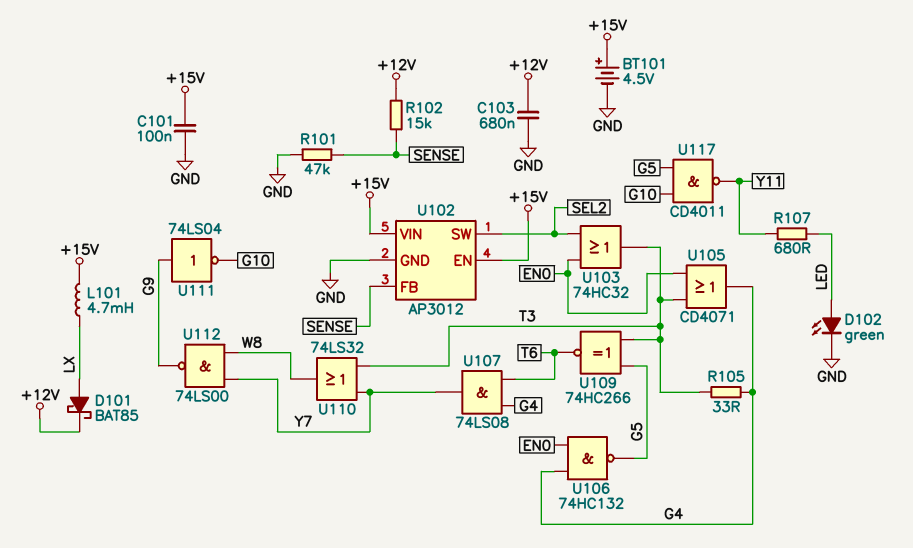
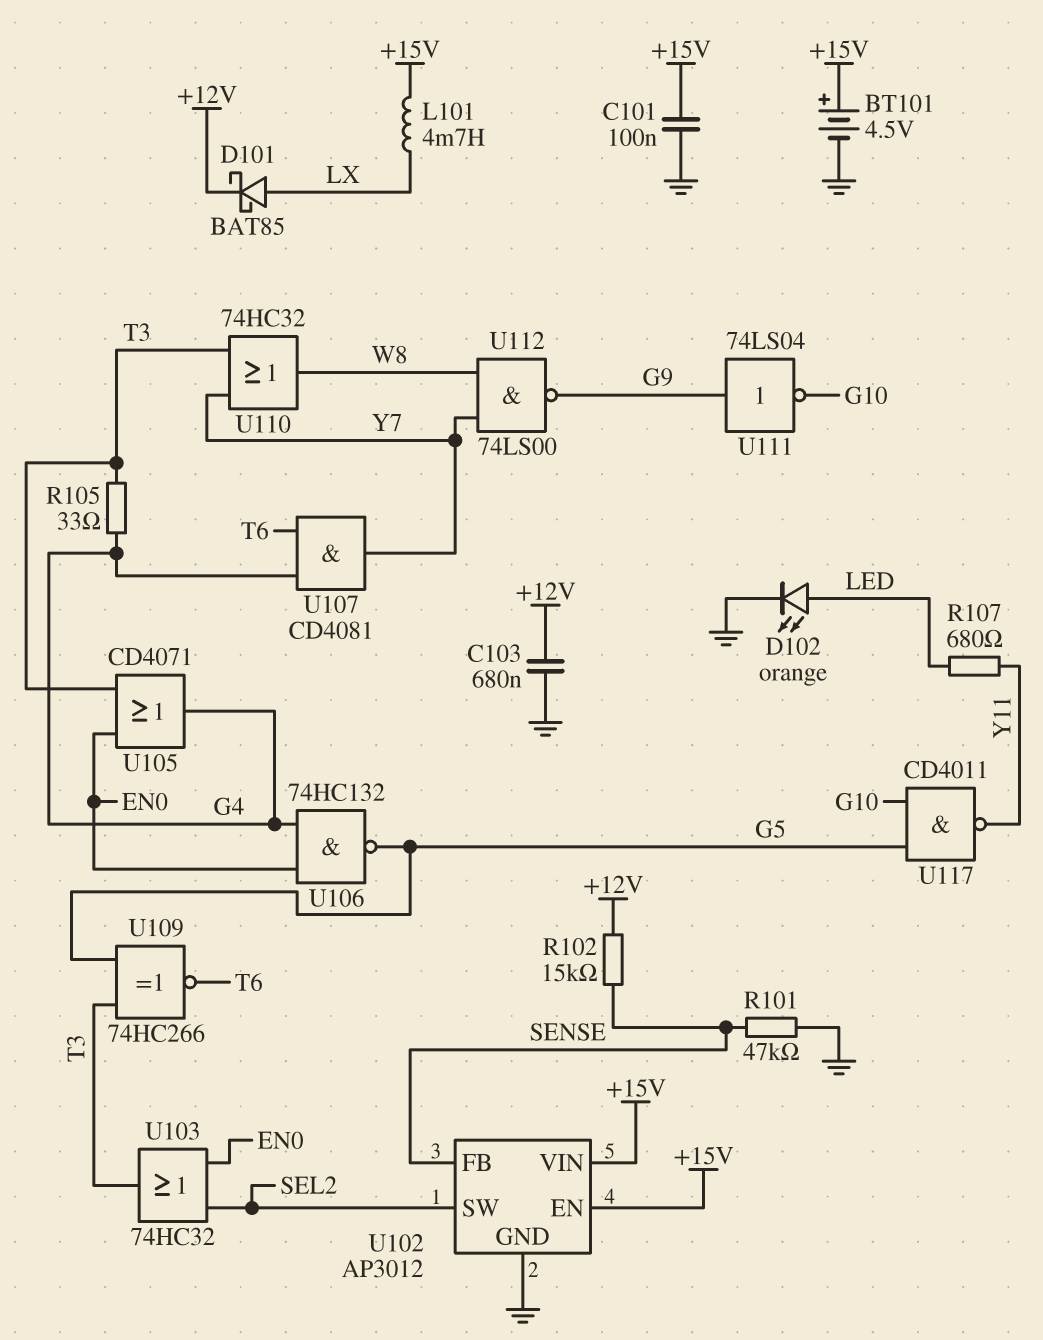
D102: LED green (A LED, K GND) -> LED orange (A LED, K GND)
U107: AND 74LS08 (in G4, in T6, out Y7) -> AND CD4081 (in G4, in T6, out Y7)
U110: OR 74LS32 (in T3, in Y7, out W8) -> OR 74HC32 (in T3, in Y7, out W8)

